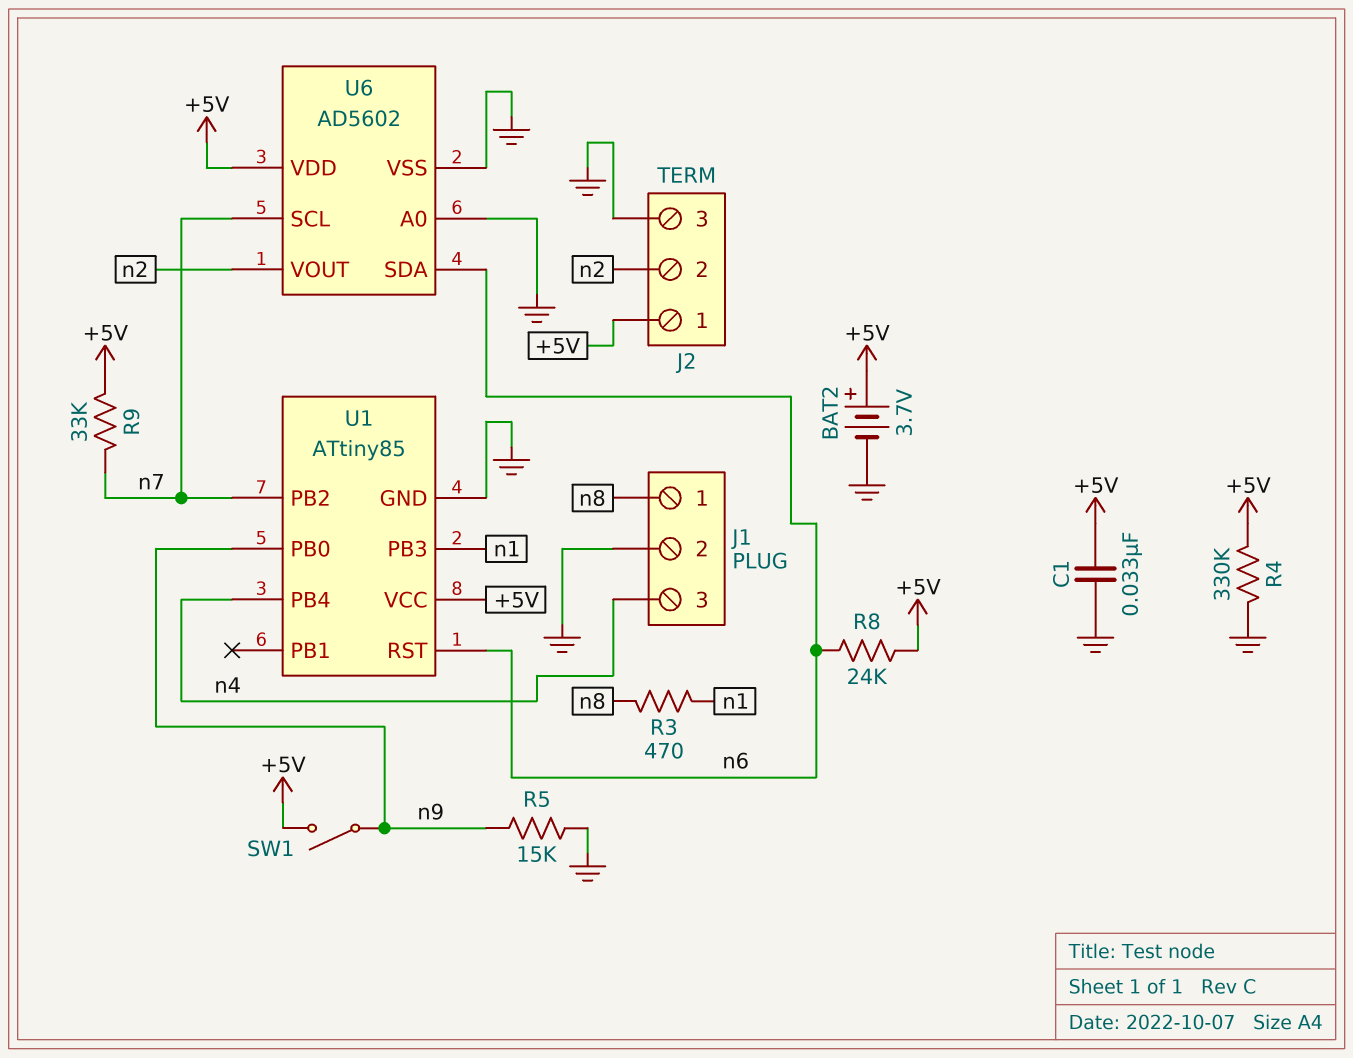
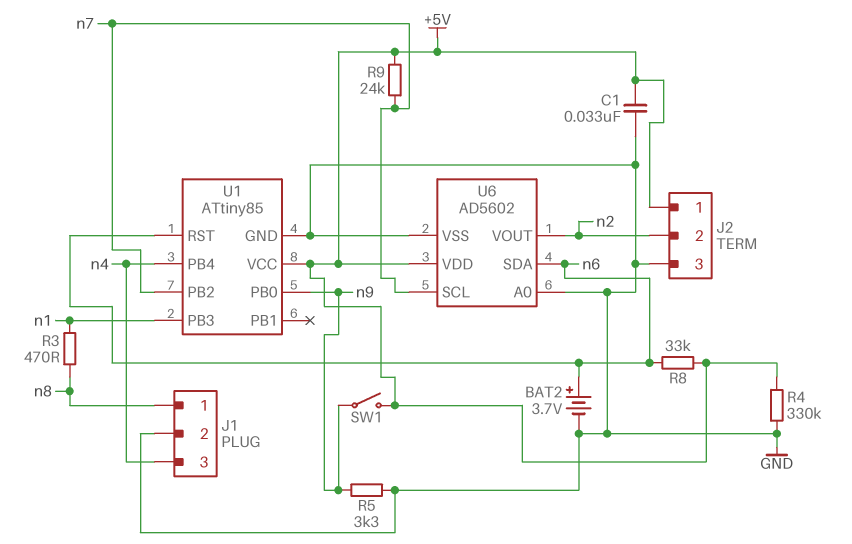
BAT2: 3.7V (plus +5V, minus GND) -> 3.7V (plus n6, minus GND)
R5: 15k (GND, n9) -> 3.3k (GND, n9)
R8: 24k (+5V, n6) -> 33k (+5V, n6)
R9: 33k (+5V, n7) -> 24k (+5V, n7)

